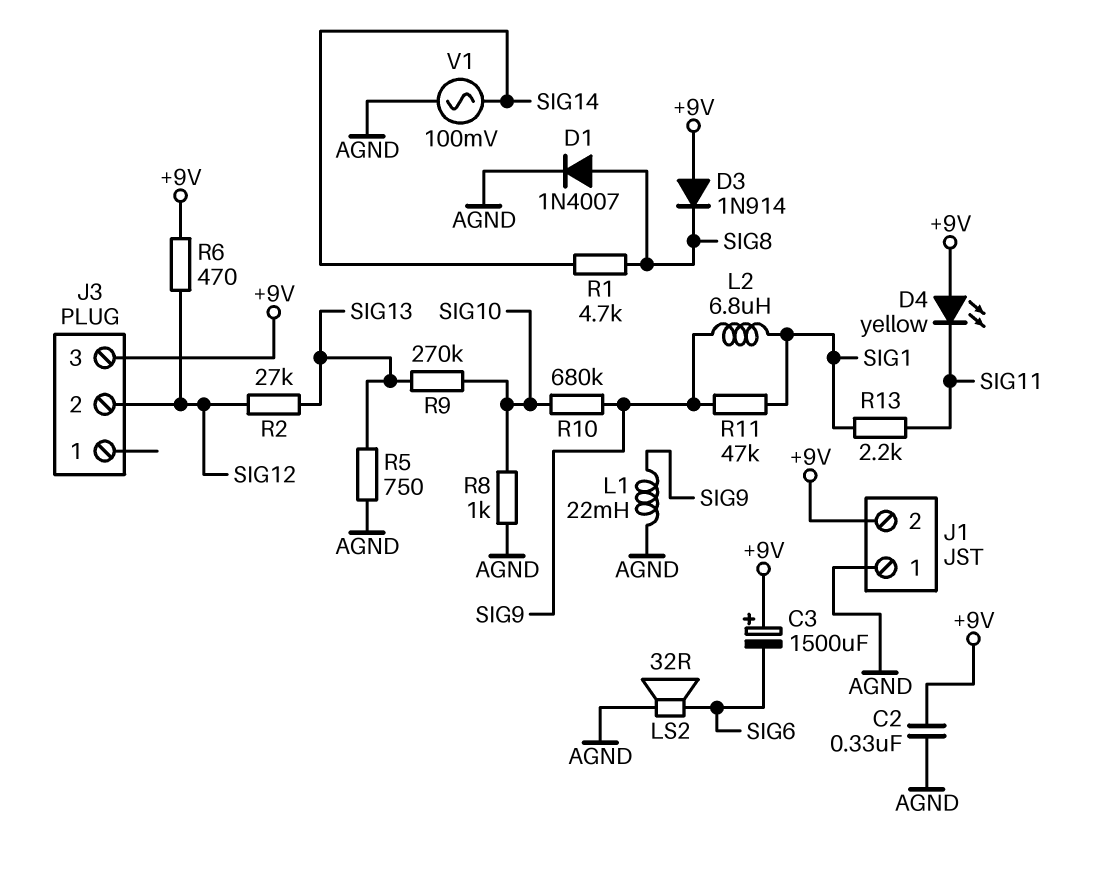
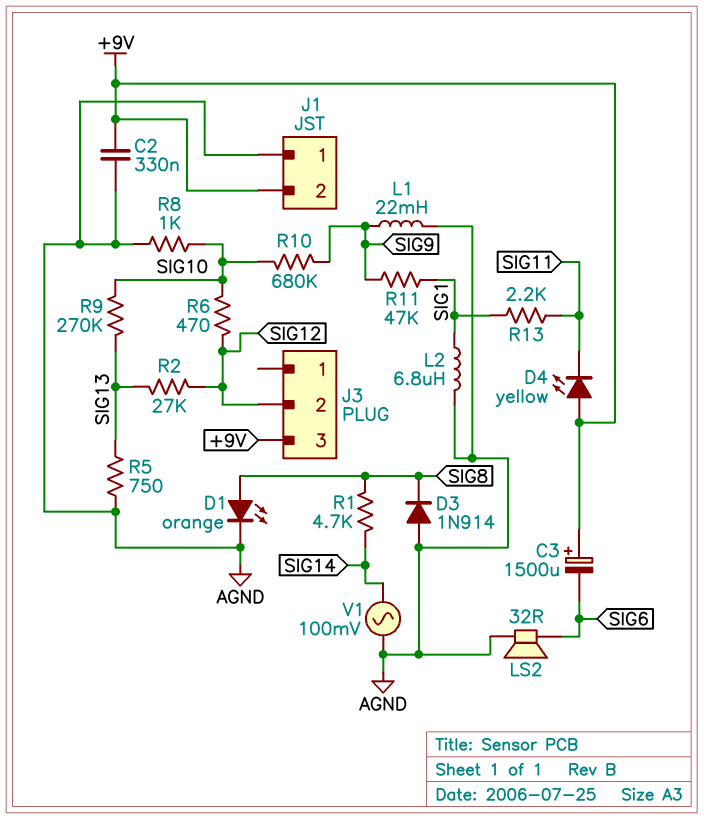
D1: diode 1N4007 (A SIG8, K AGND) -> LED orange (A SIG8, K AGND)
D3: diode 1N914 (A +9V, K SIG8) -> diode 1N914 (A AGND, K SIG8)
L2: 6.8uH (SIG1, SIG9) -> 6.8uH (AGND, SIG1)
R6: 470 (+9V, SIG12) -> 470 (SIG10, SIG12)

